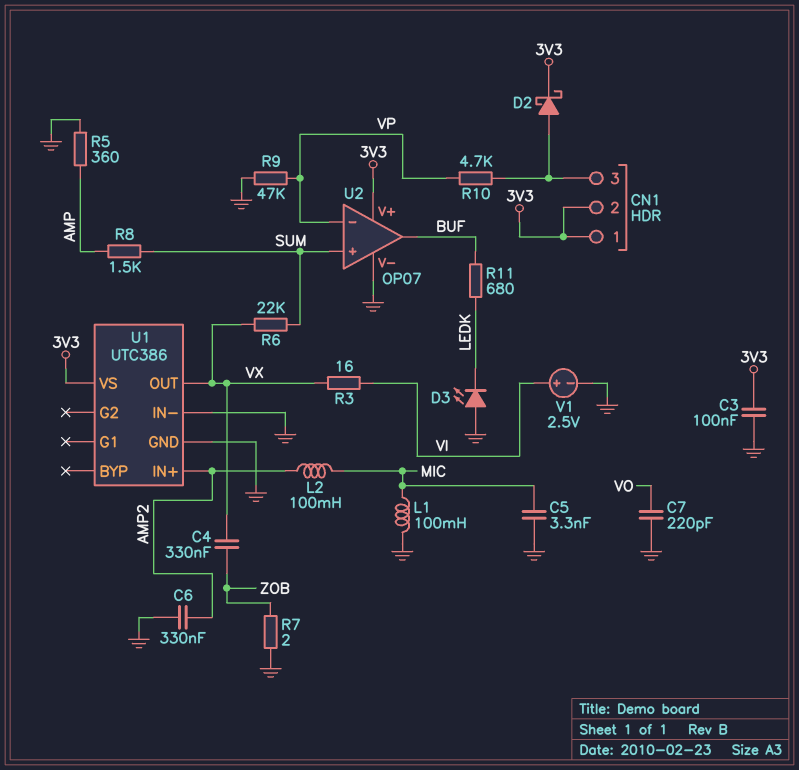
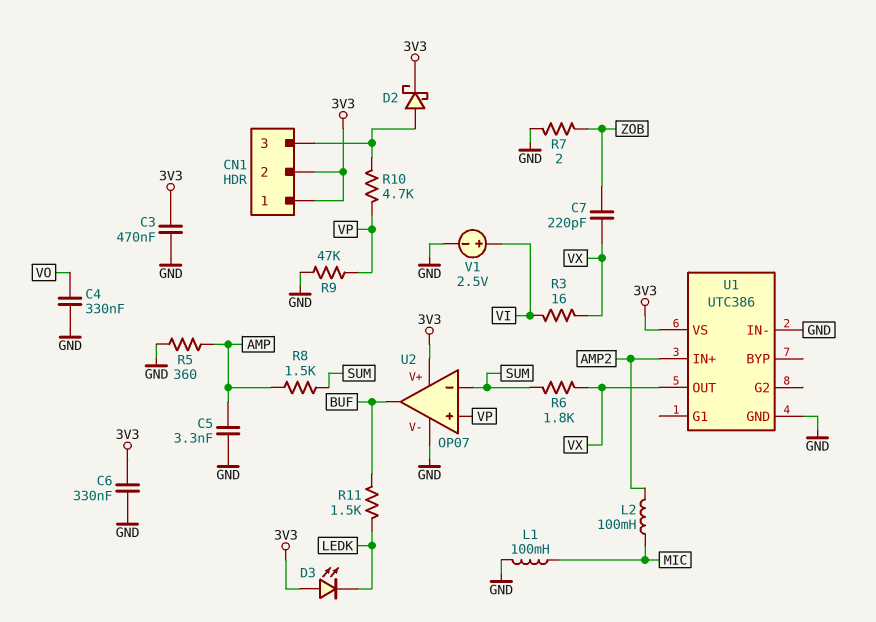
C3: 100nF (3V3, GND) -> 470nF (3V3, GND)
C4: 330nF (VX, ZOB) -> 330nF (GND, VO)
C5: 3.3nF (GND, MIC) -> 3.3nF (AMP, GND)
C6: 330nF (AMP2, GND) -> 330nF (3V3, GND)
C7: 220pF (GND, VO) -> 220pF (VX, ZOB)
D3: LED (A GND, K LEDK) -> LED (A 3V3, K LEDK)
R6: 22k (SUM, VX) -> 1.8k (SUM, VX)
R11: 680 (BUF, LEDK) -> 1.5k (BUF, LEDK)
U2 pin in+: SUM -> VP
U2 pin in-: VP -> SUM

